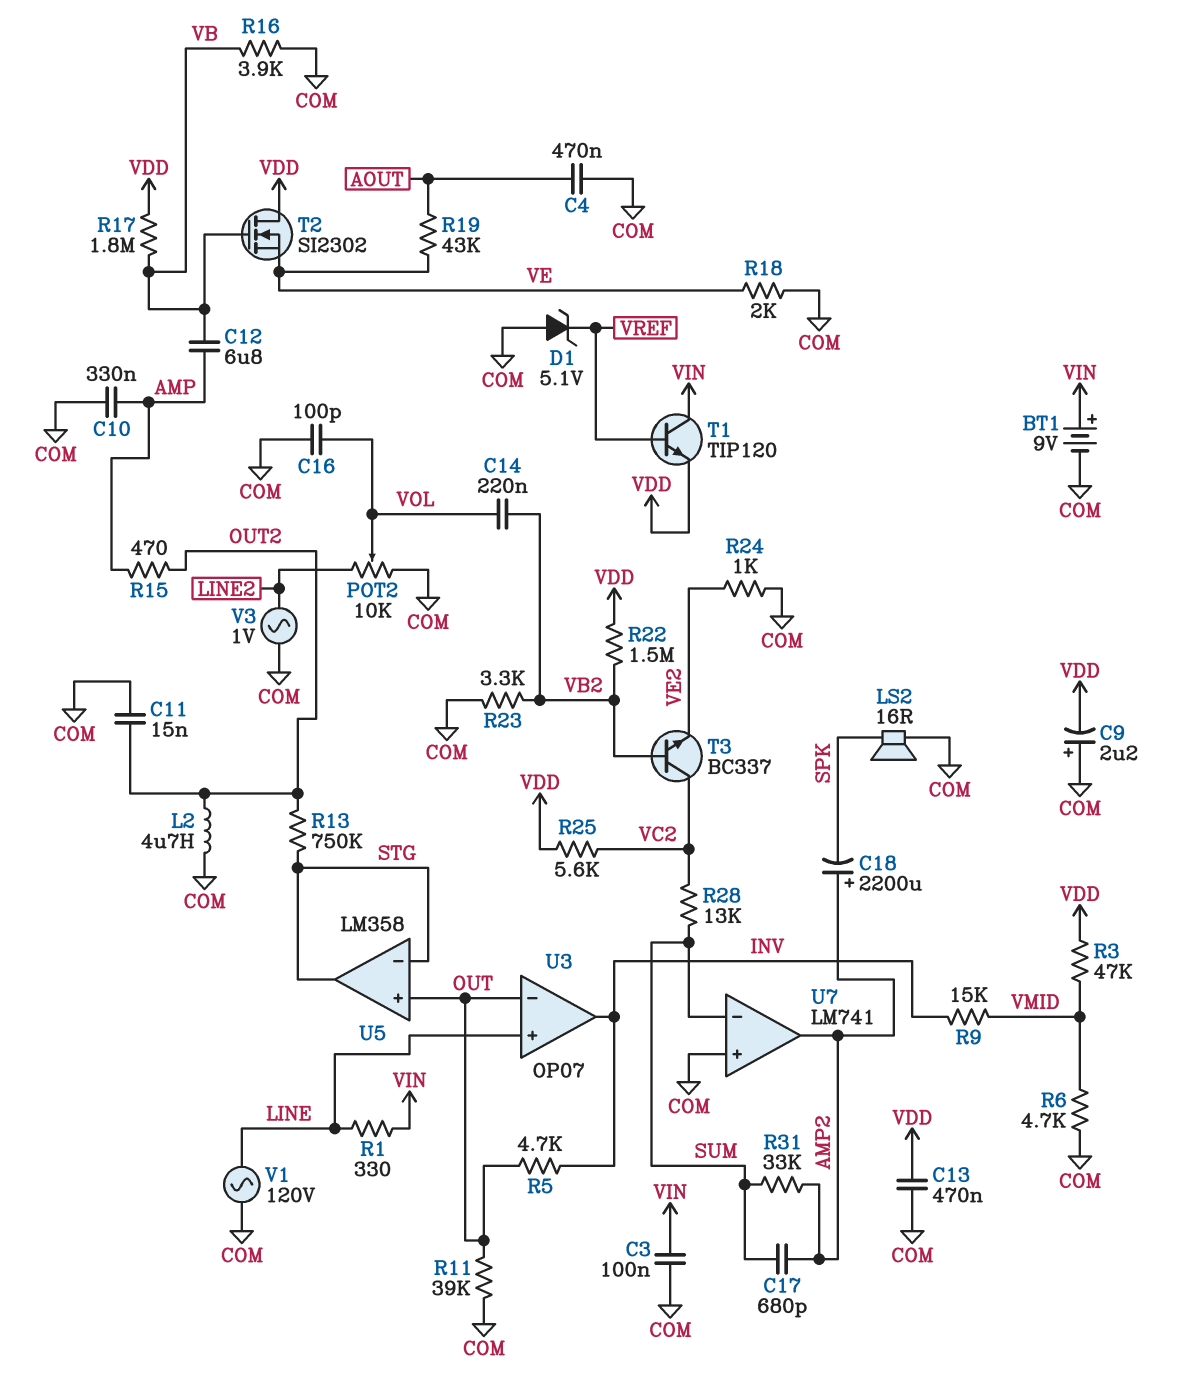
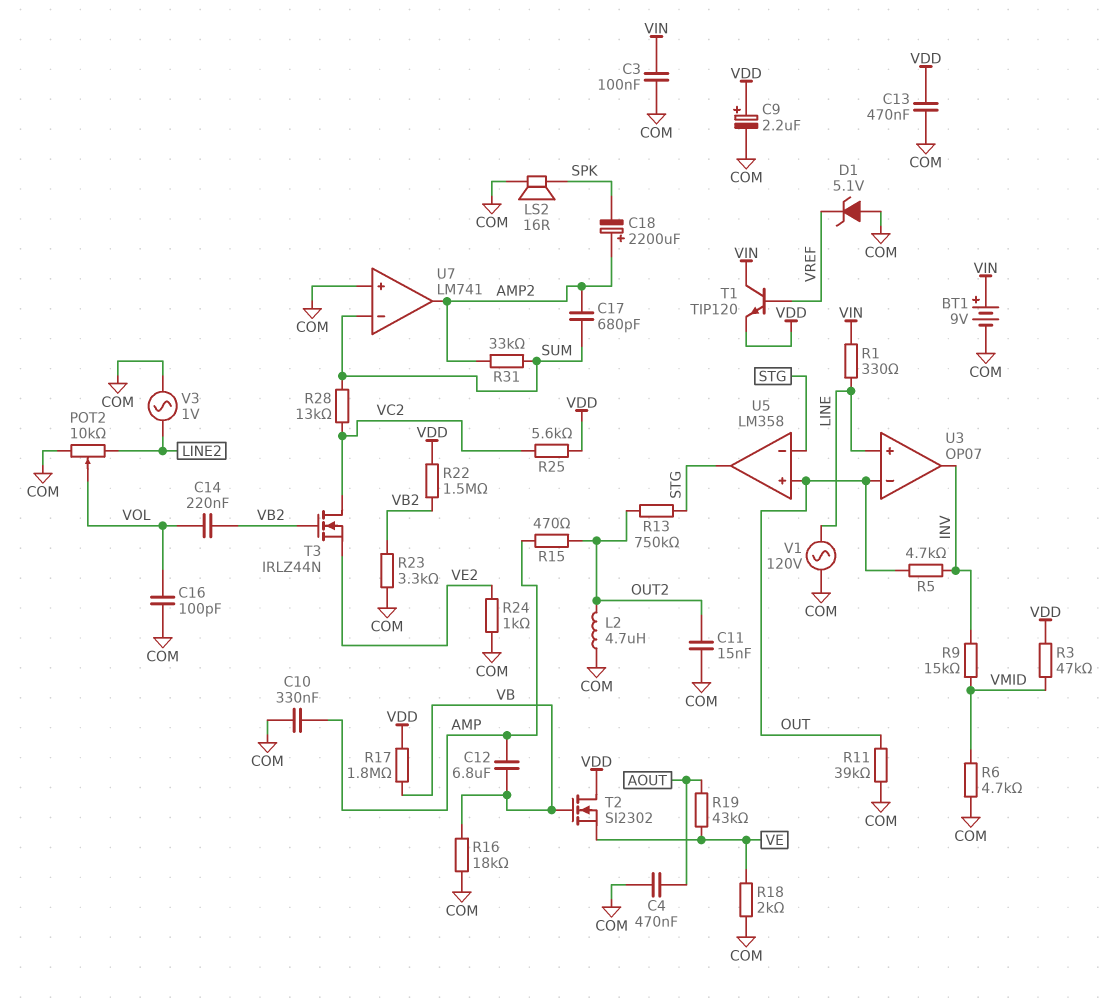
C9: 2.2uF (plus COM, minus VDD) -> 2.2uF (plus VDD, minus COM)
R16: 3.9k (COM, VB) -> 18k (COM, VB)
T3: NPN BC337 (B VB2, C VC2, E VE2) -> NMOS IRLZ44N (G VB2, D VC2, S VE2)

